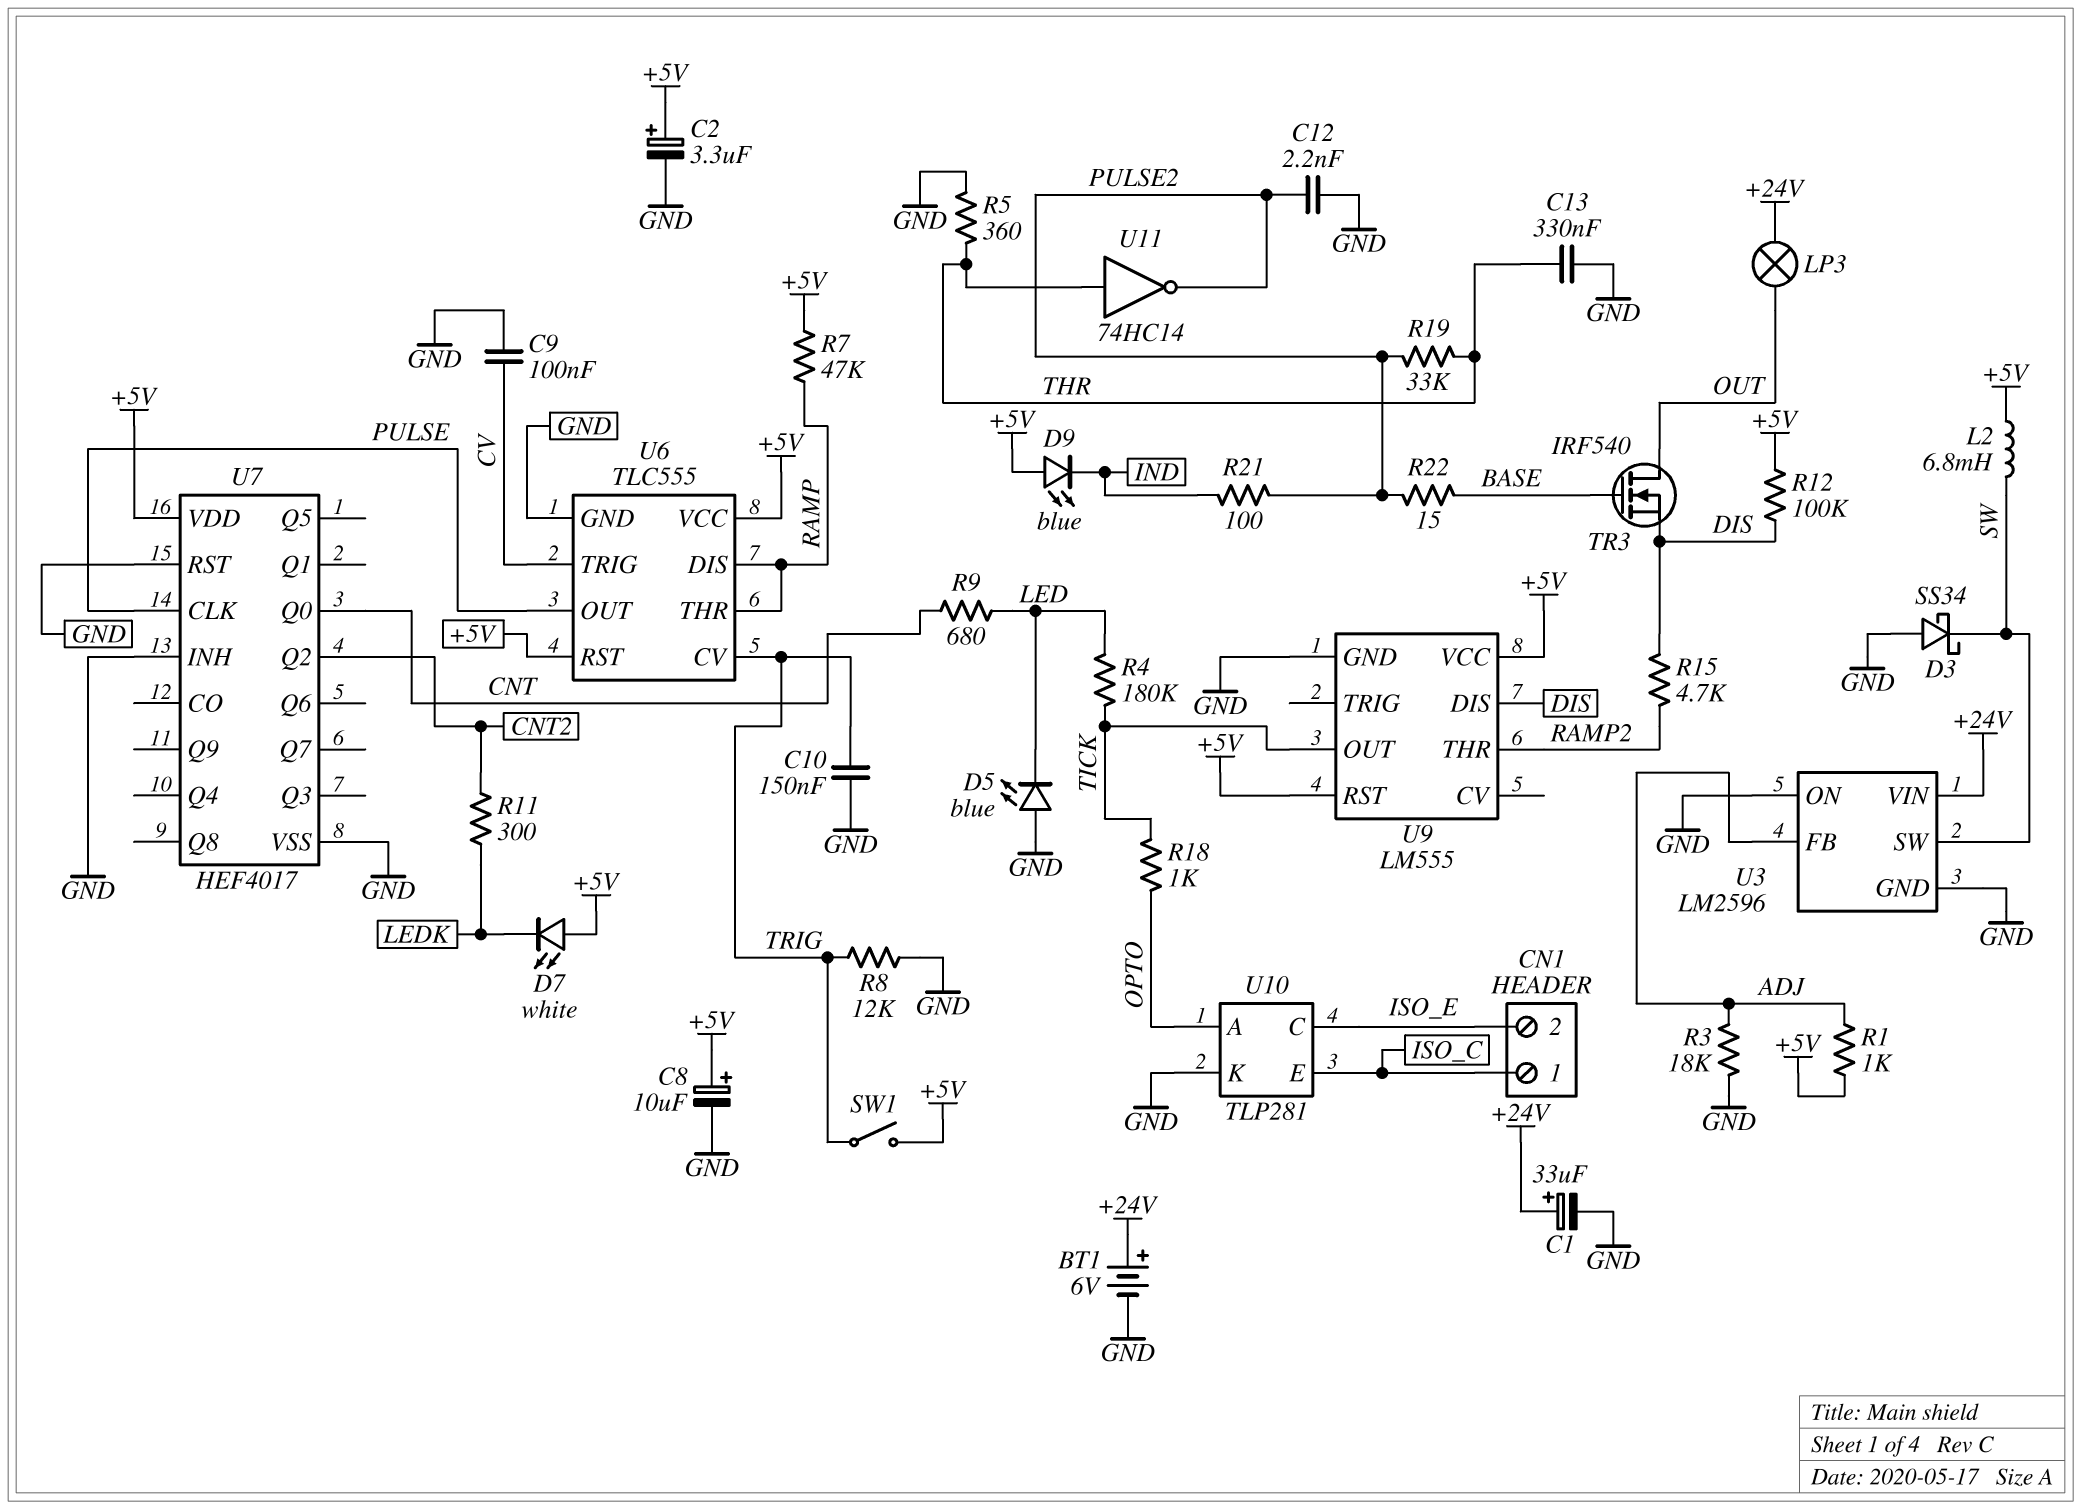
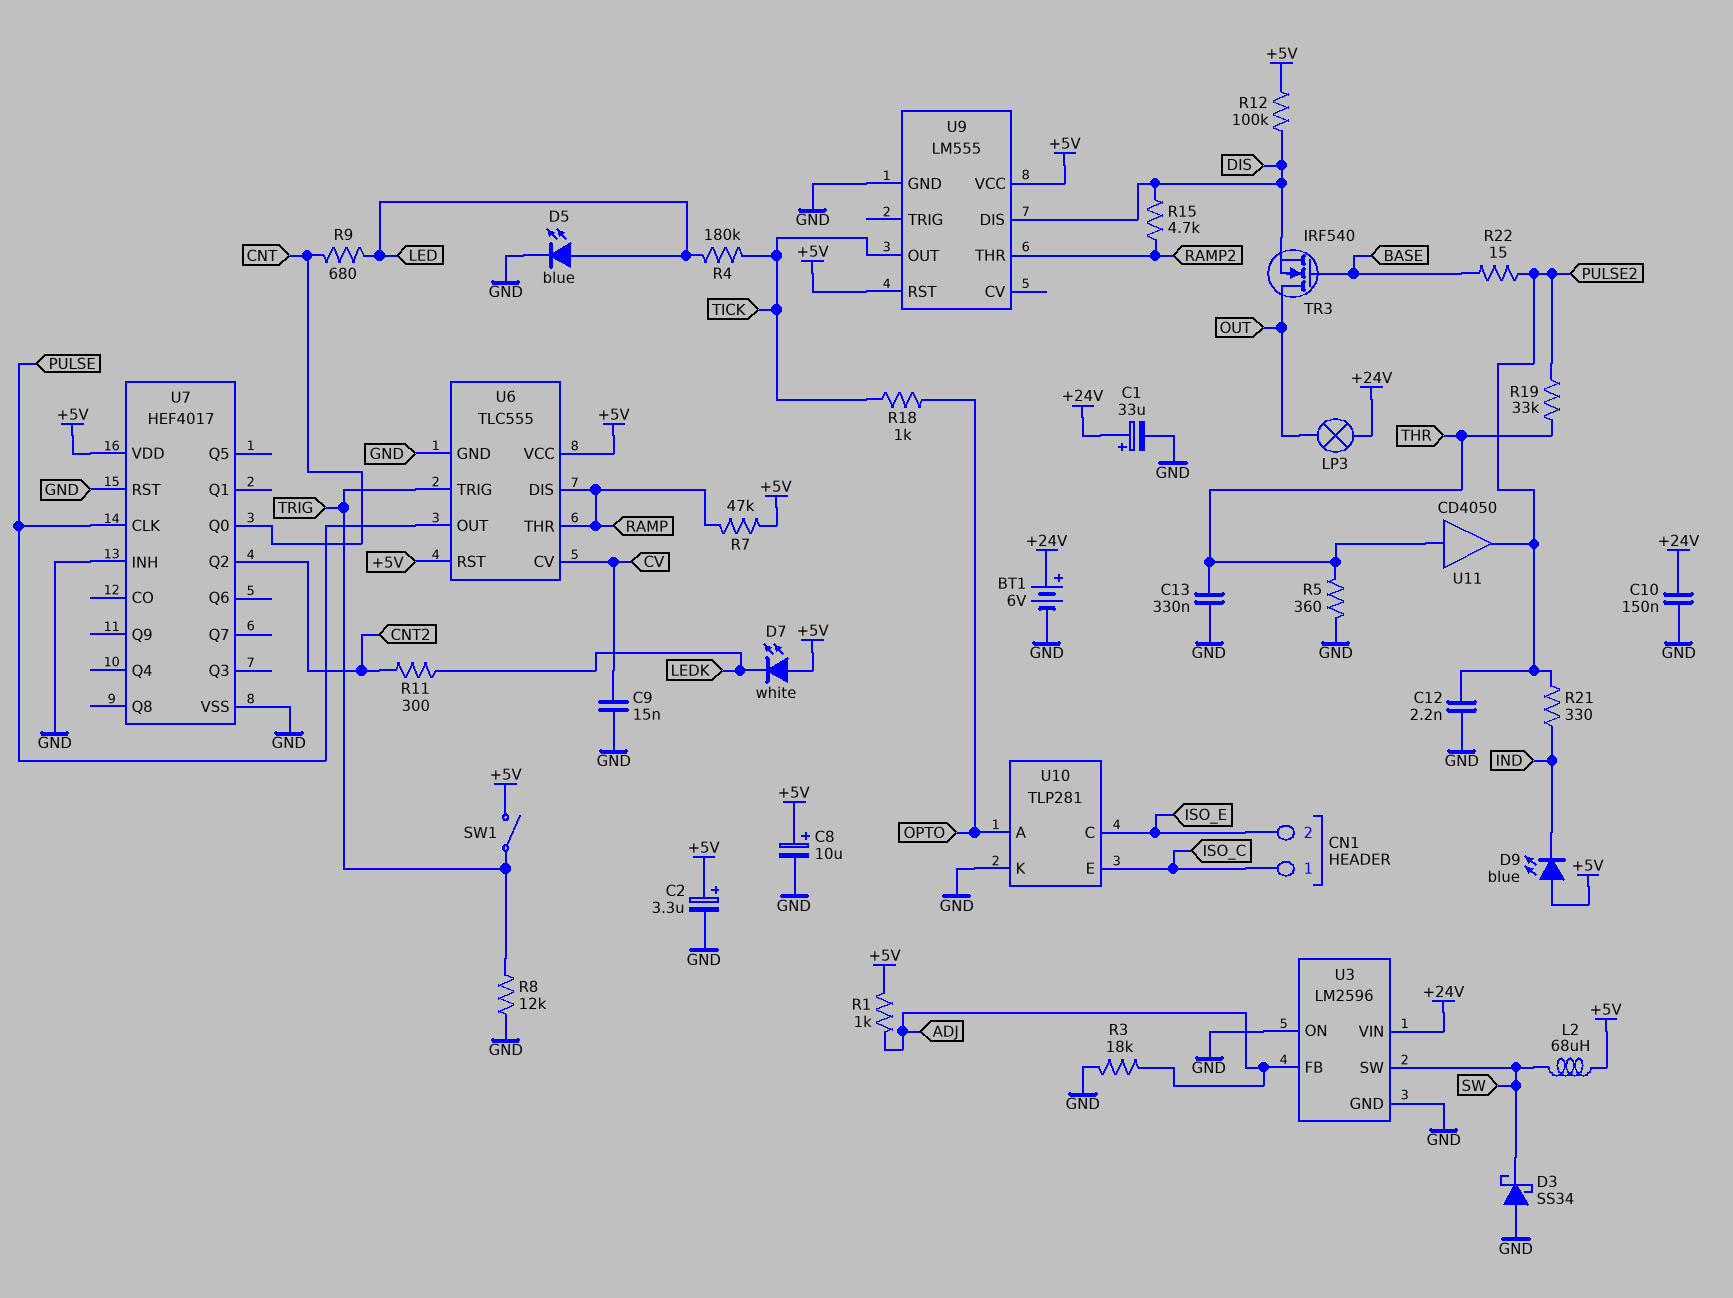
C9: 100nF (CV, GND) -> 15nF (CV, GND)
C10: 150nF (GND, TRIG) -> 150nF (+24V, GND)
D5: LED blue (A GND, K LED) -> LED blue (A LED, K GND)
L2: 6.8mH (+5V, SW) -> 68uH (+5V, SW)
R21: 100 (IND, PULSE2) -> 330 (IND, PULSE2)
U6 pin CV: TRIG -> CV
U6 pin TRIG: CV -> TRIG
U11: NOT 74HC14 (in THR, out PULSE2) -> buffer CD4050 (in THR, out PULSE2)

